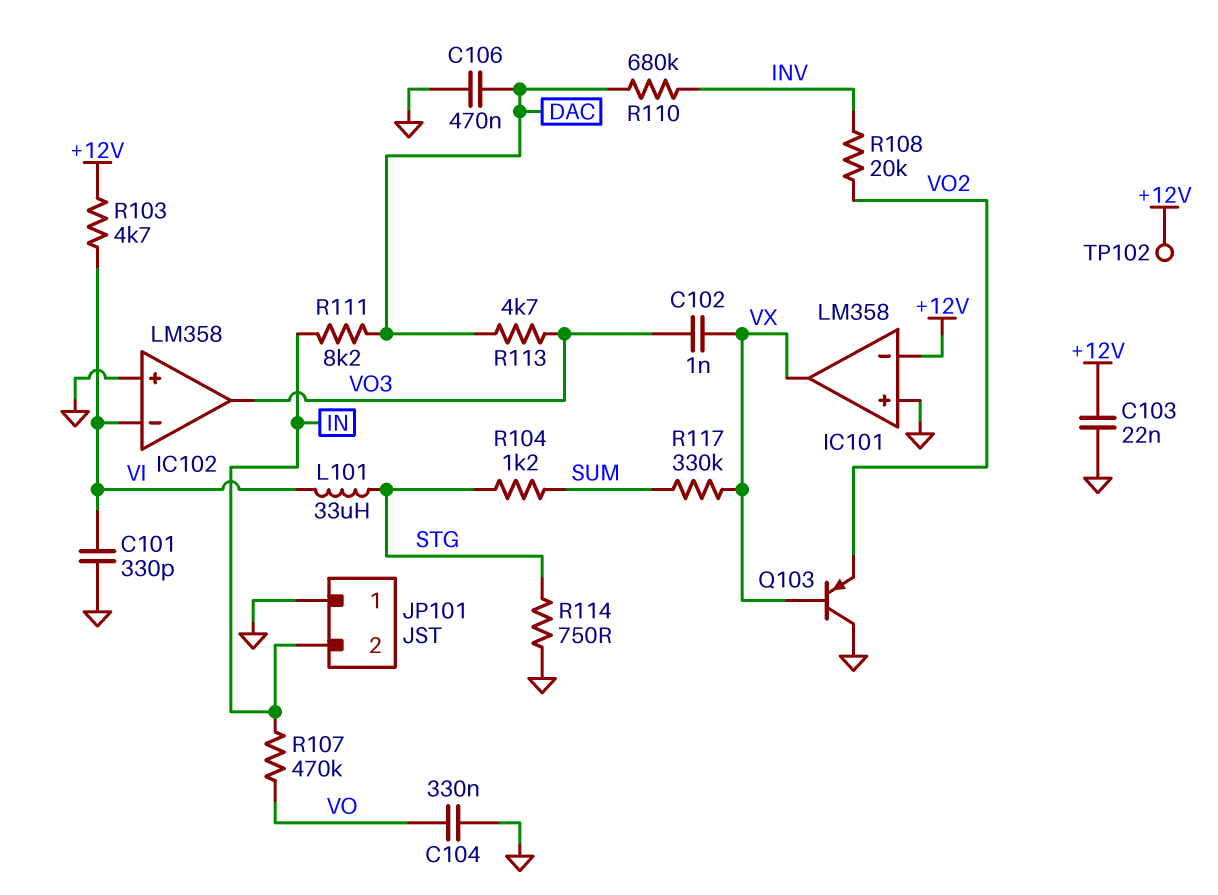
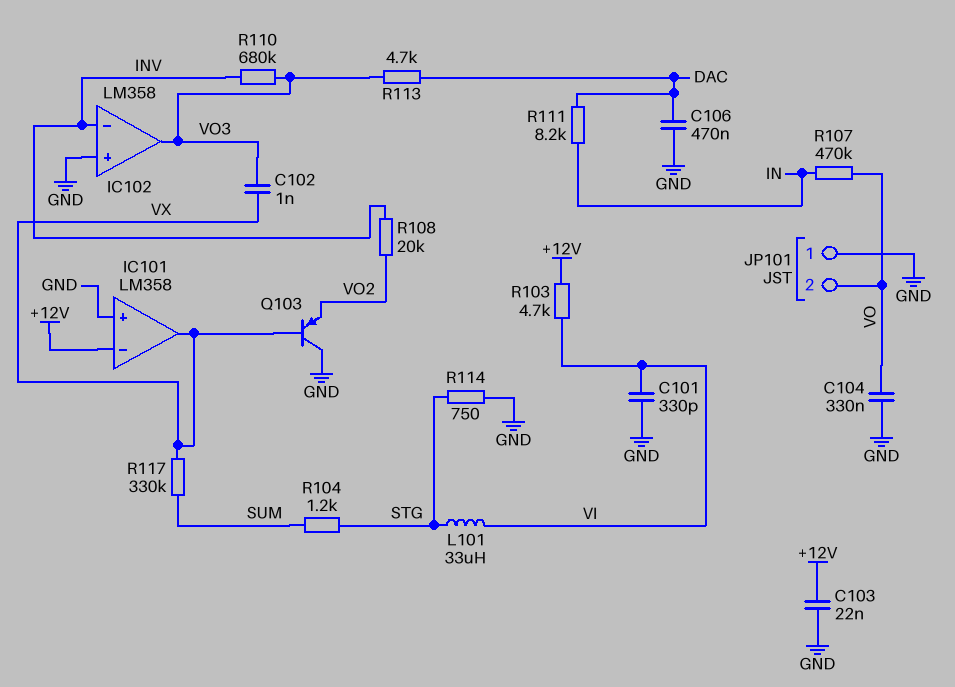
IC102 pin in-: VI -> INV
JP101 pin 2: IN -> VO
R110: 680k (DAC, INV) -> 680k (INV, VO3)
TP102: test point (+12V) -> none

